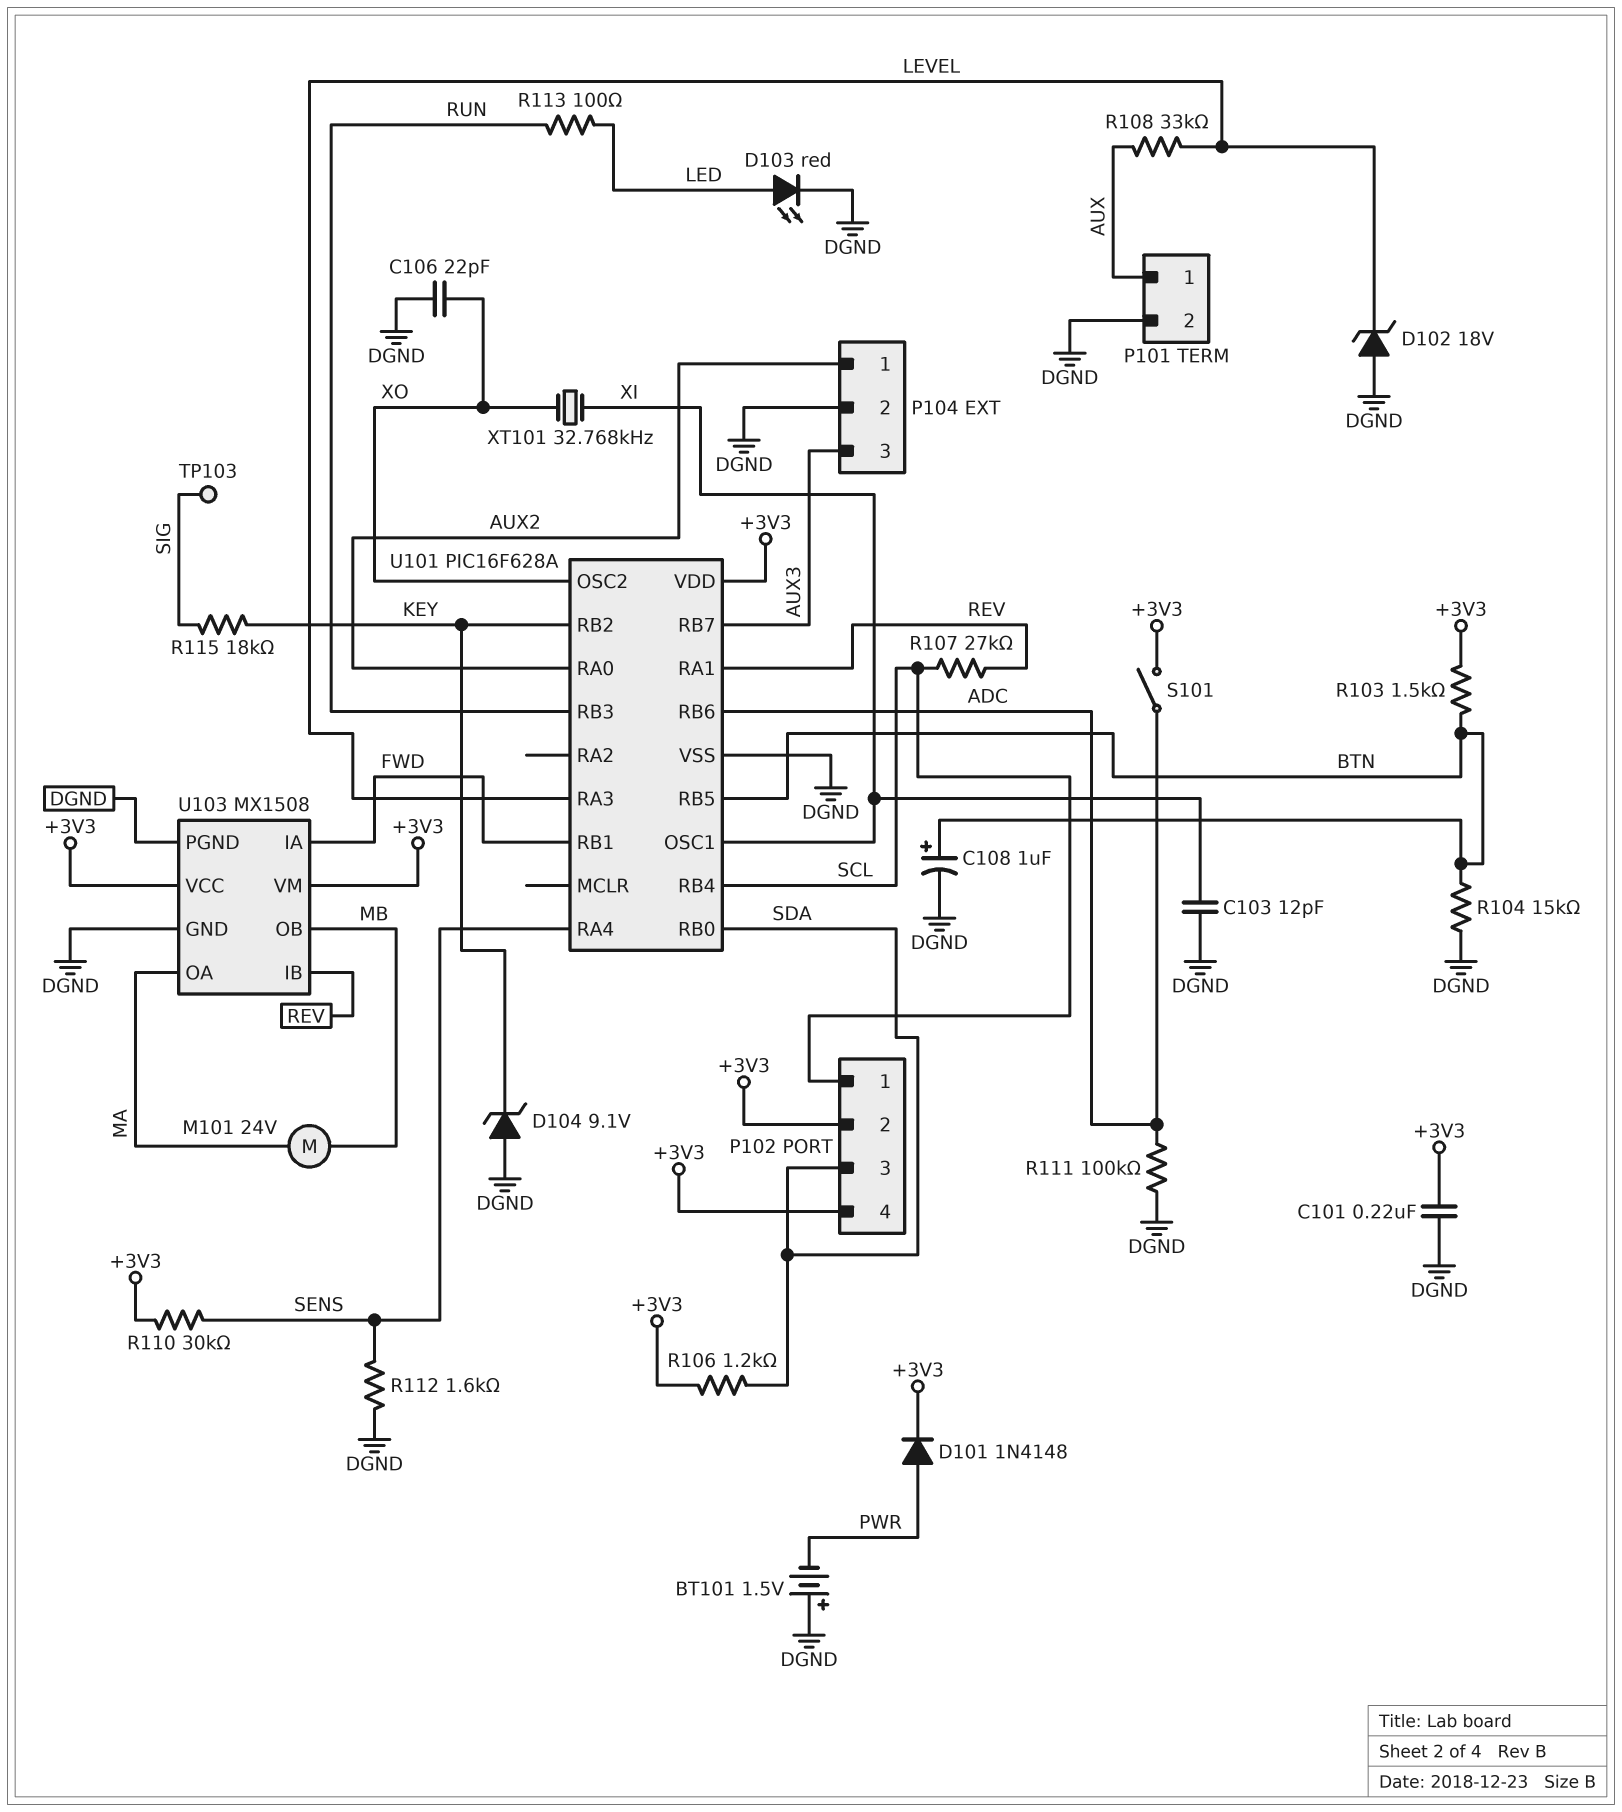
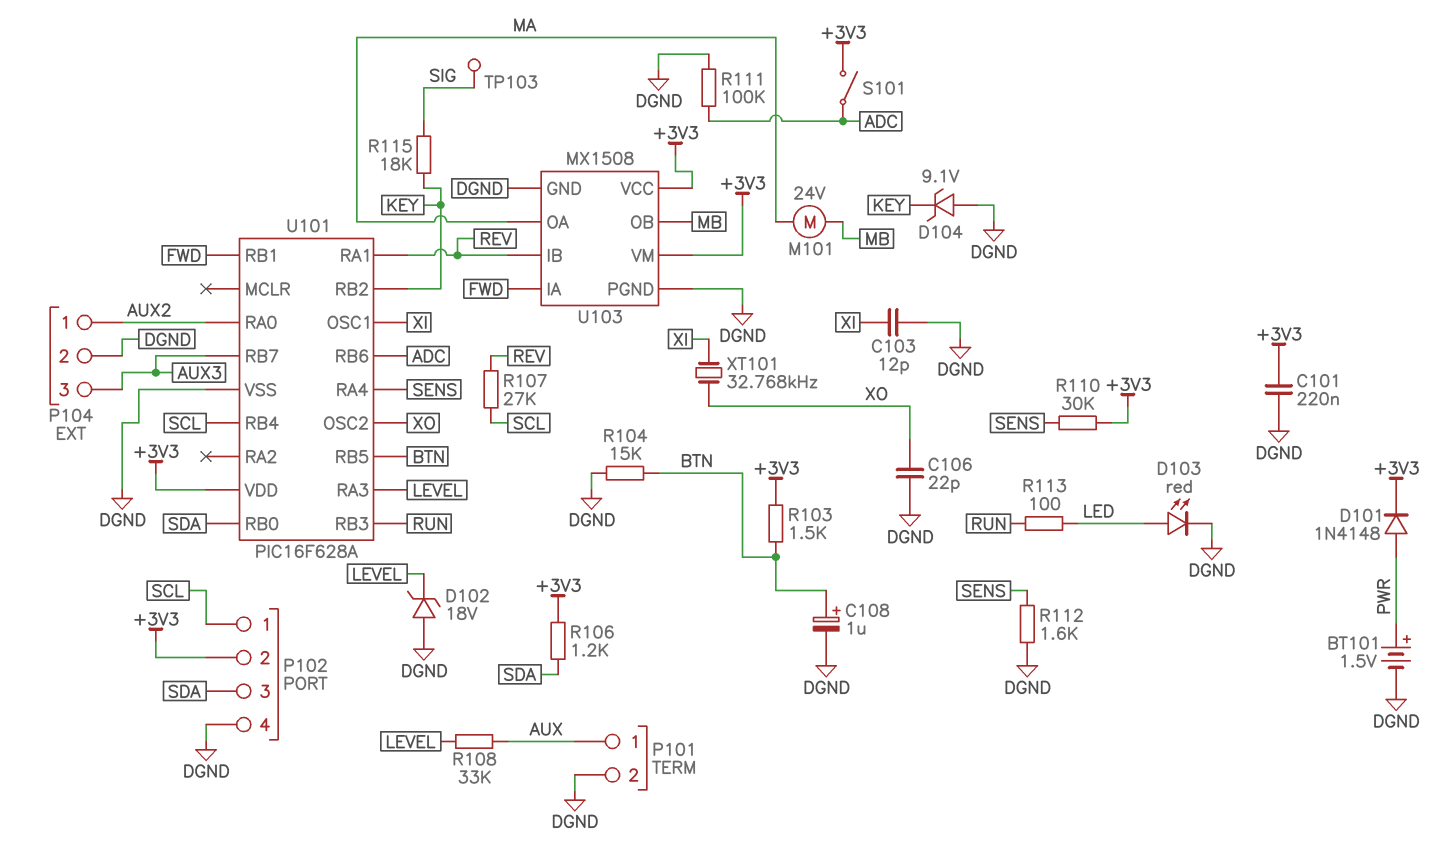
BT101: 1.5V (plus DGND, minus PWR) -> 1.5V (plus PWR, minus DGND)
P102 pin 4: +3V3 -> DGND

